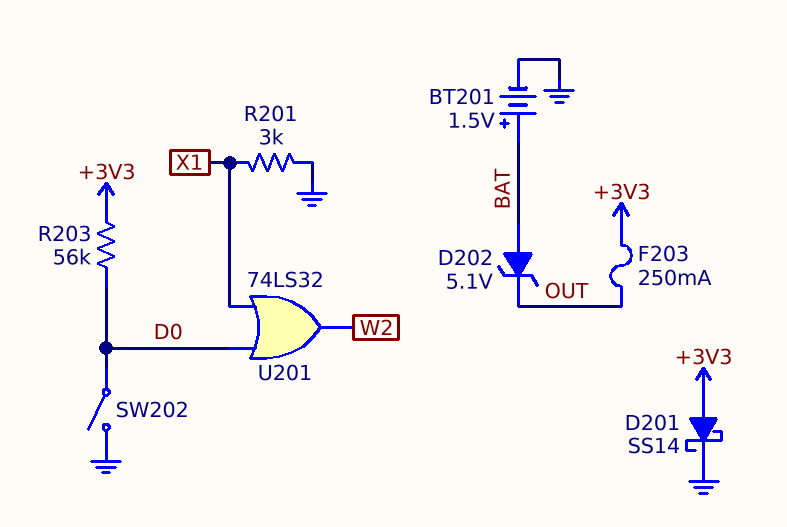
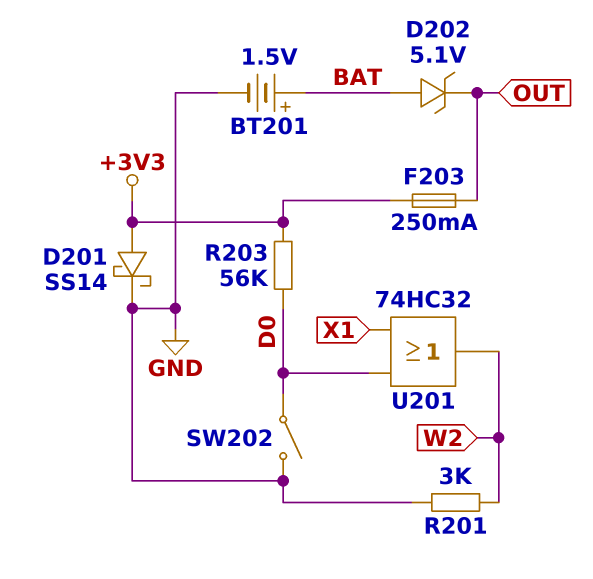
R201: 3k (GND, X1) -> 3k (GND, W2)
U201: OR 74LS32 (in D0, in X1, out W2) -> OR 74HC32 (in D0, in X1, out W2)

